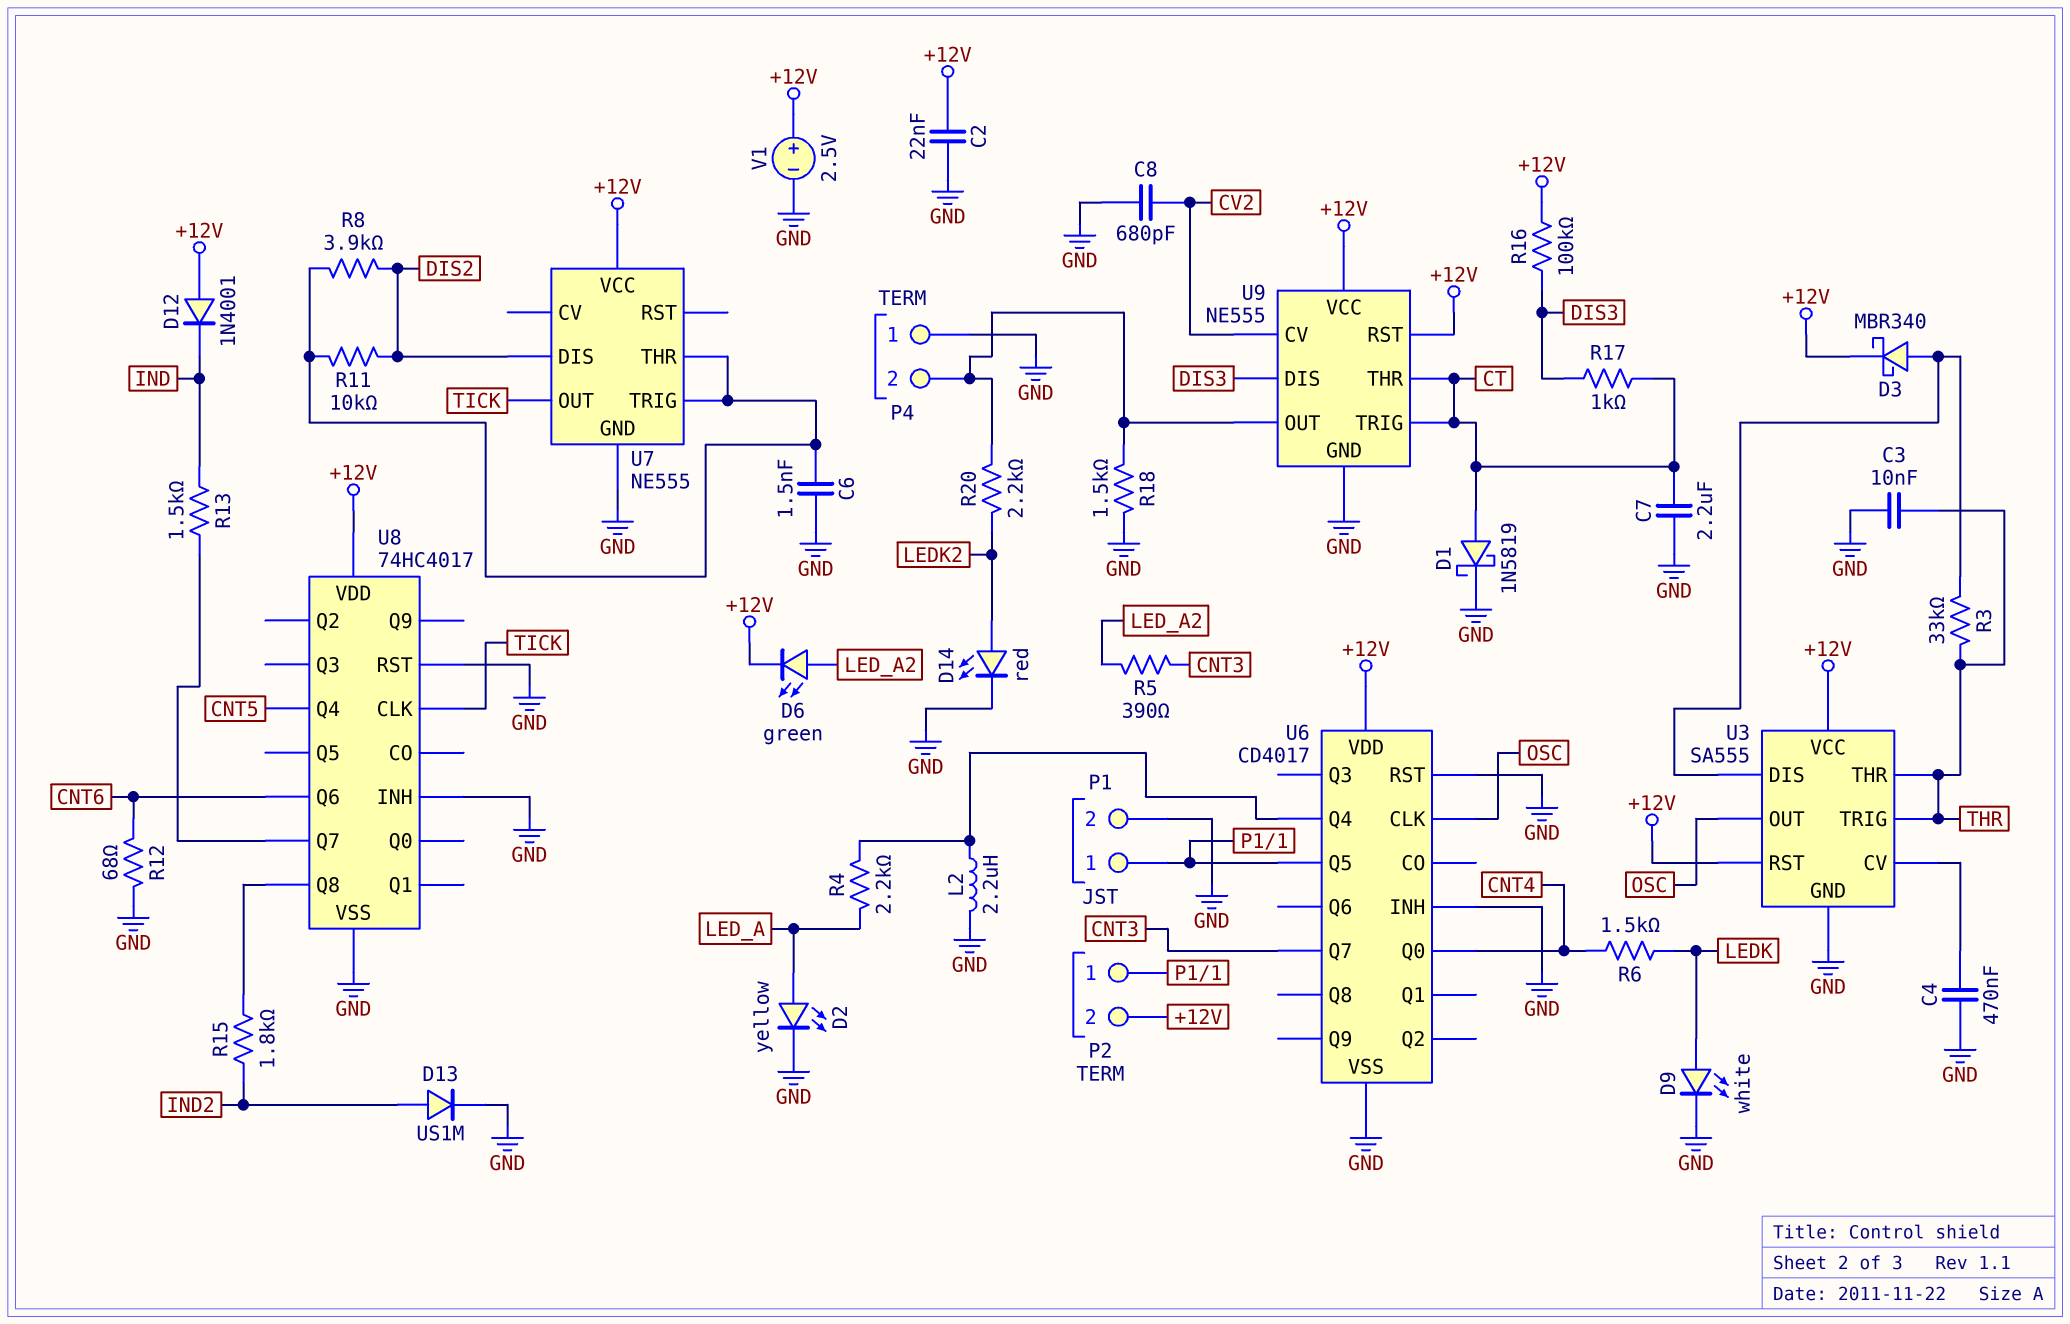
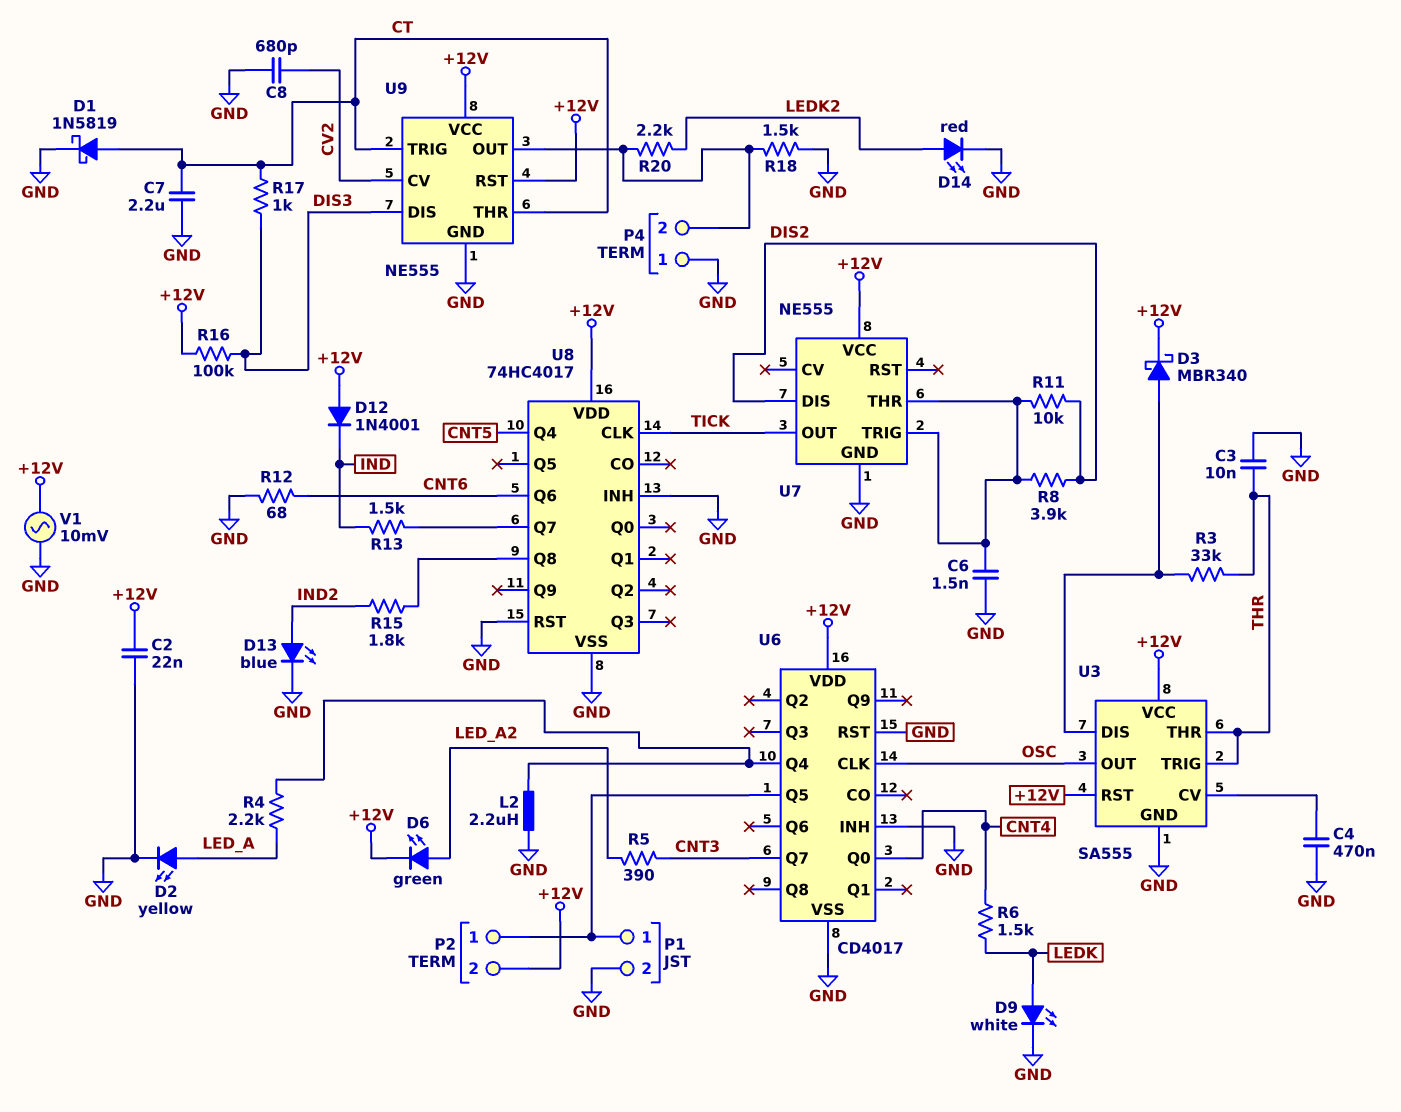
D13: diode US1M (A IND2, K GND) -> LED blue (A IND2, K GND)
V1: 2.5V (plus +12V, minus GND) -> AC 10mV (+12V, GND)

